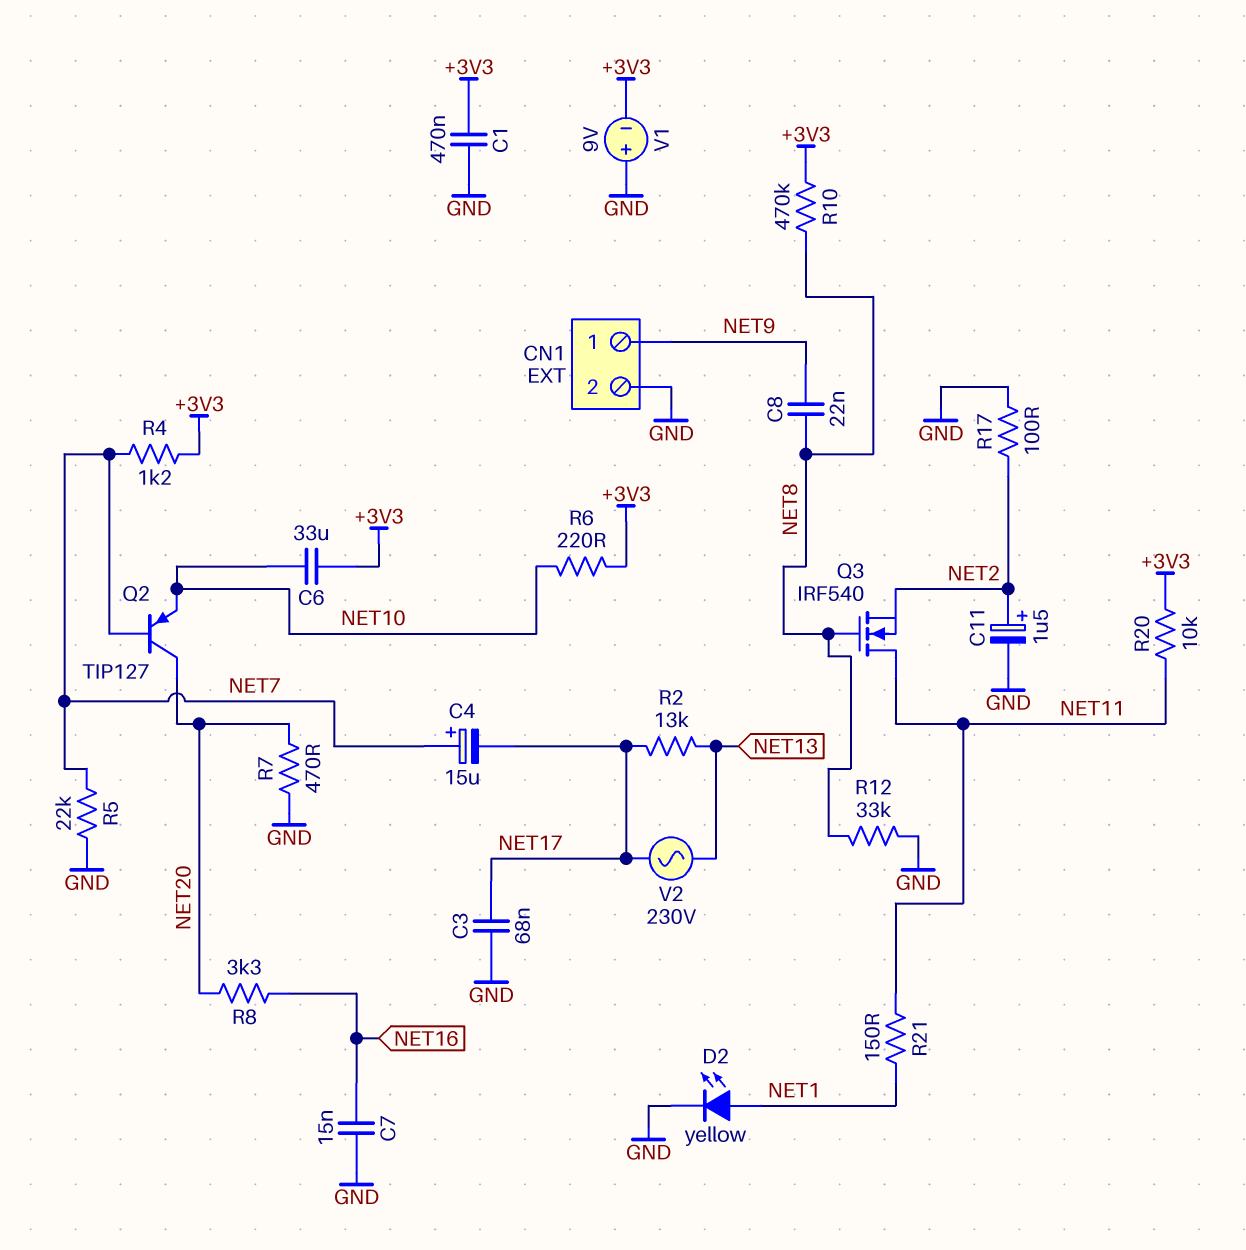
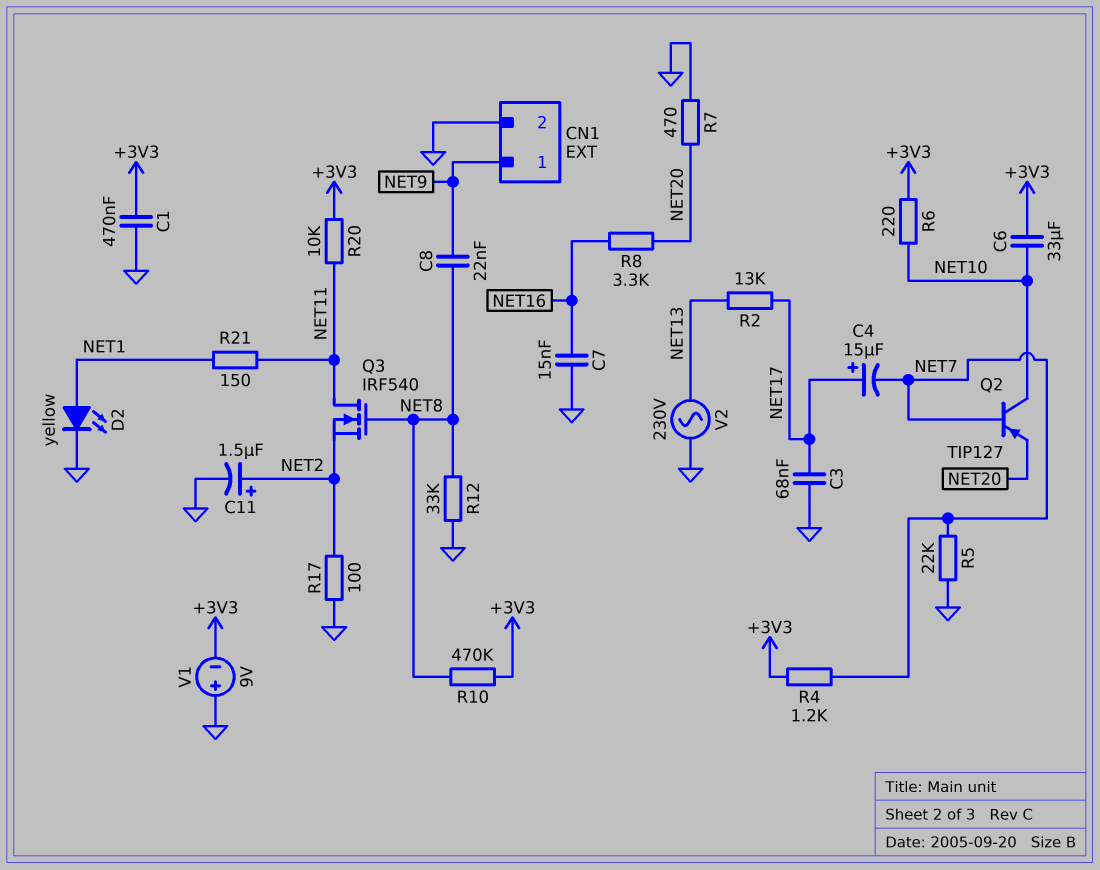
C4: 15uF (plus NET7, minus NET17) -> 15uF (plus NET17, minus NET7)
Q2: PNP TIP127 (B NET7, C NET20, E NET10) -> PNP TIP127 (B NET7, C NET10, E NET20)
V2: AC 230V (NET13, NET17) -> AC 230V (GND, NET13)

